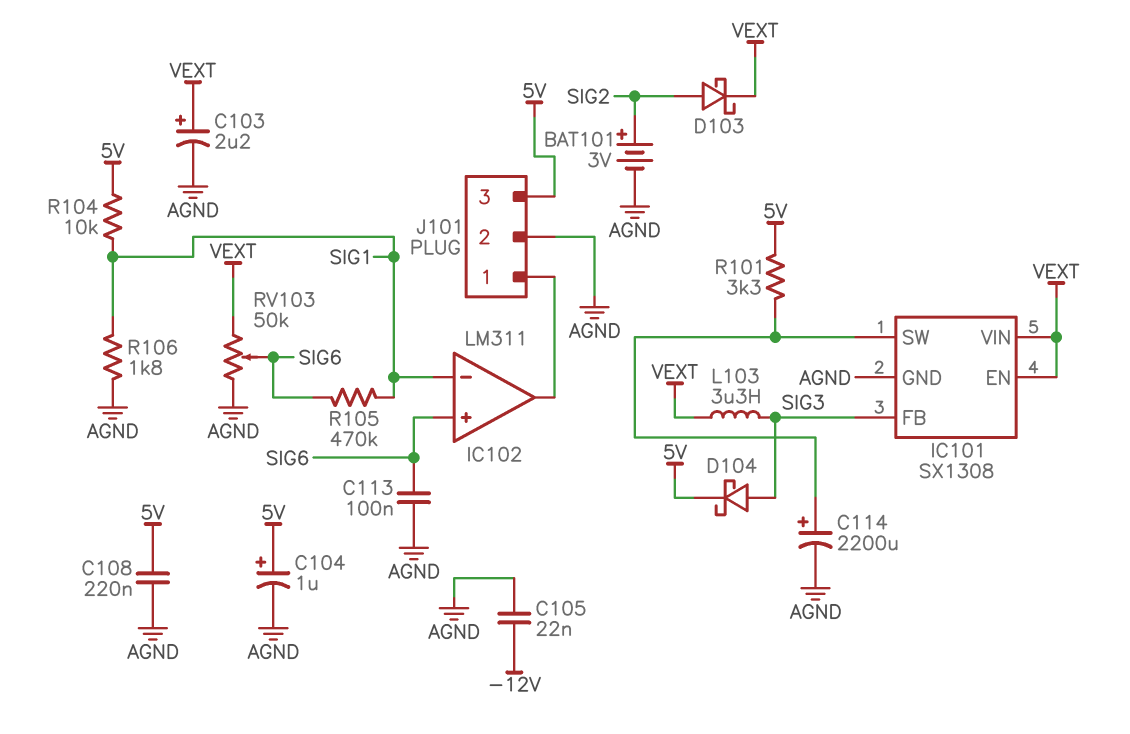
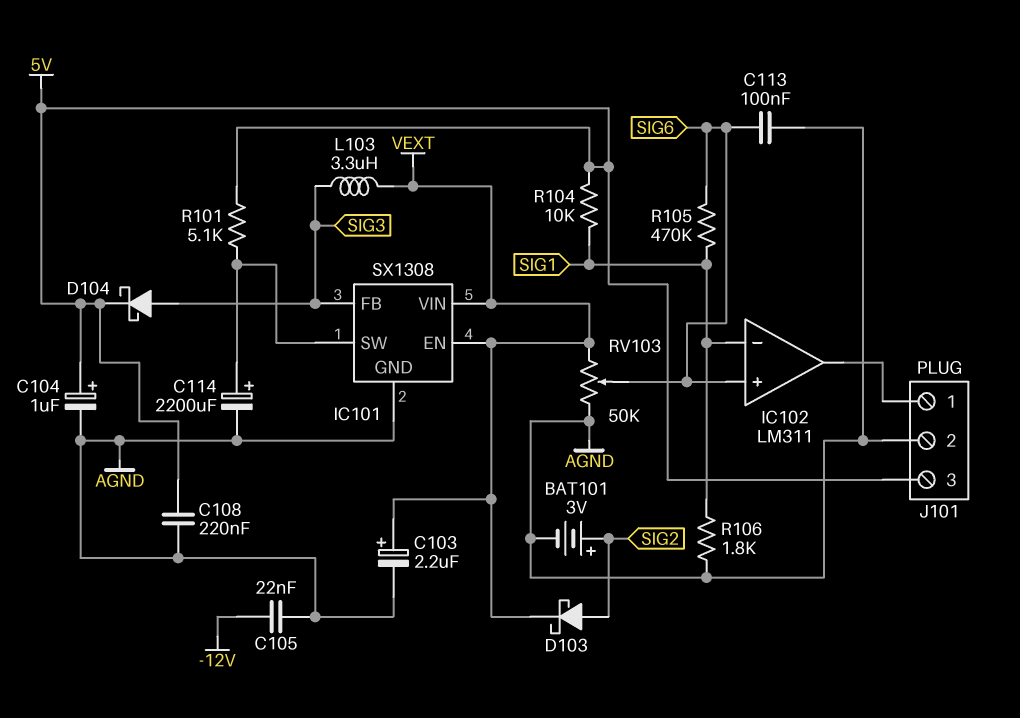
R101: 3.3k (5V, IC101/SW) -> 5.1k (5V, IC101/SW)

